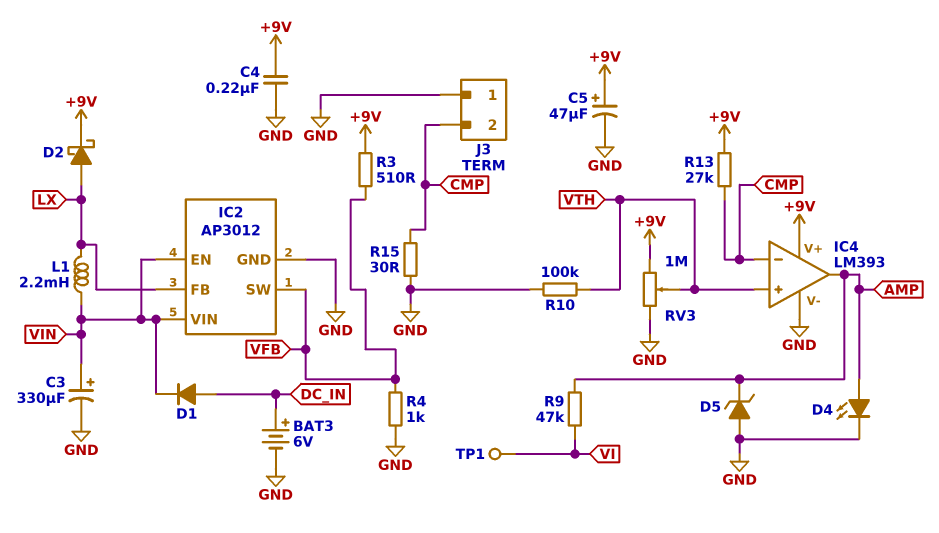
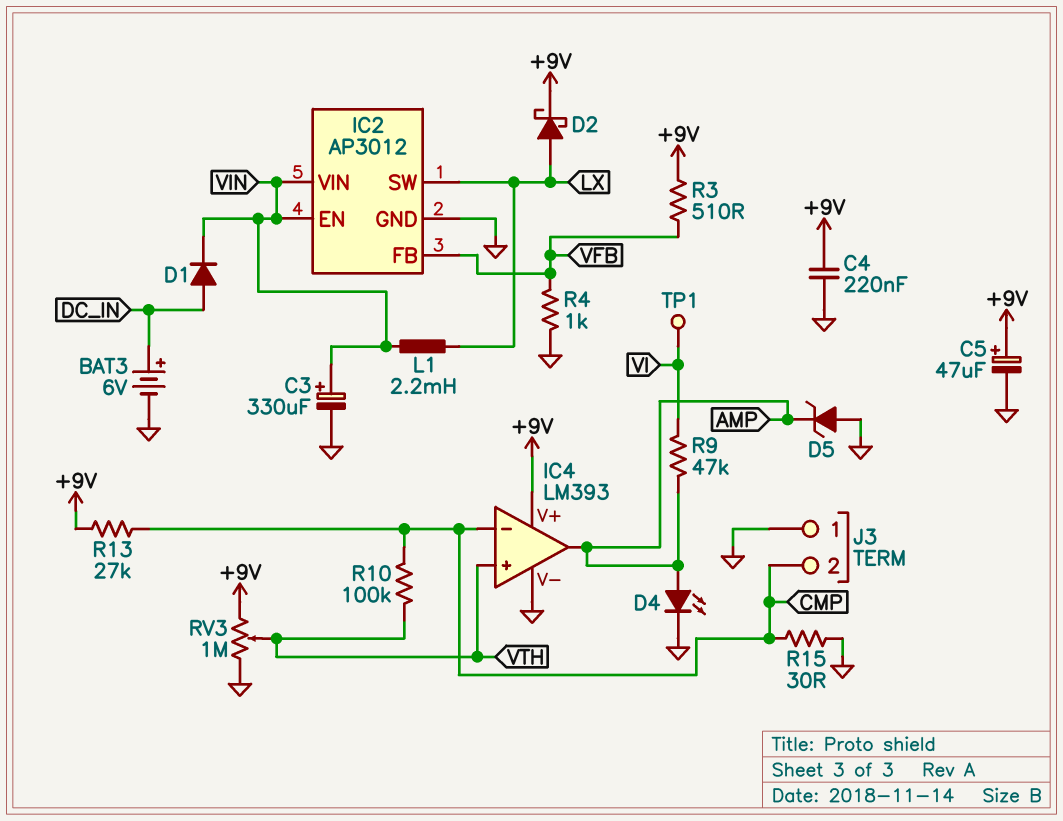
IC2 pin FB: LX -> VFB
IC2 pin SW: VFB -> LX
R10: 100k (GND, VTH) -> 100k (CMP, VTH)

